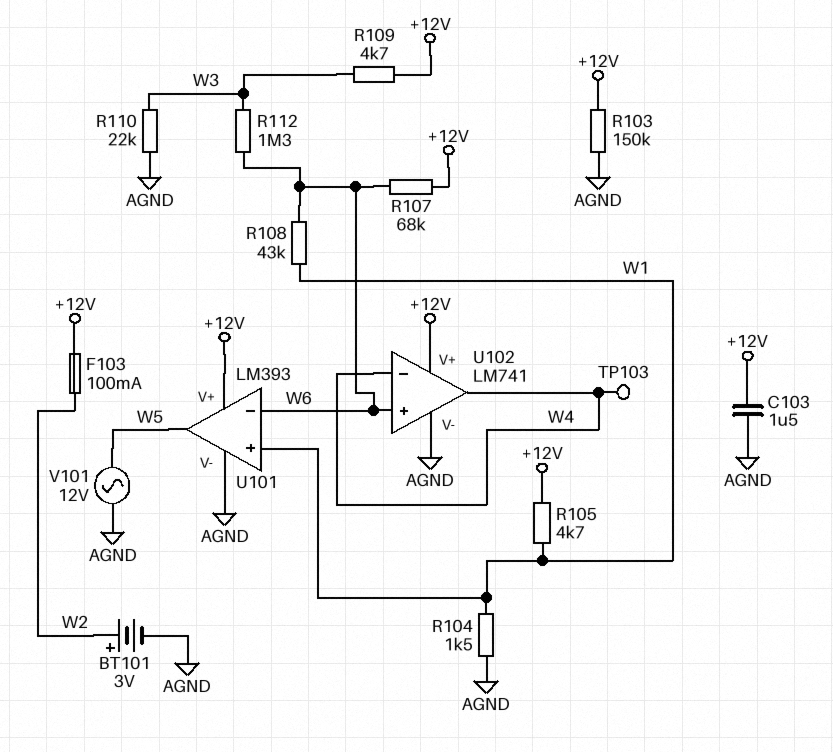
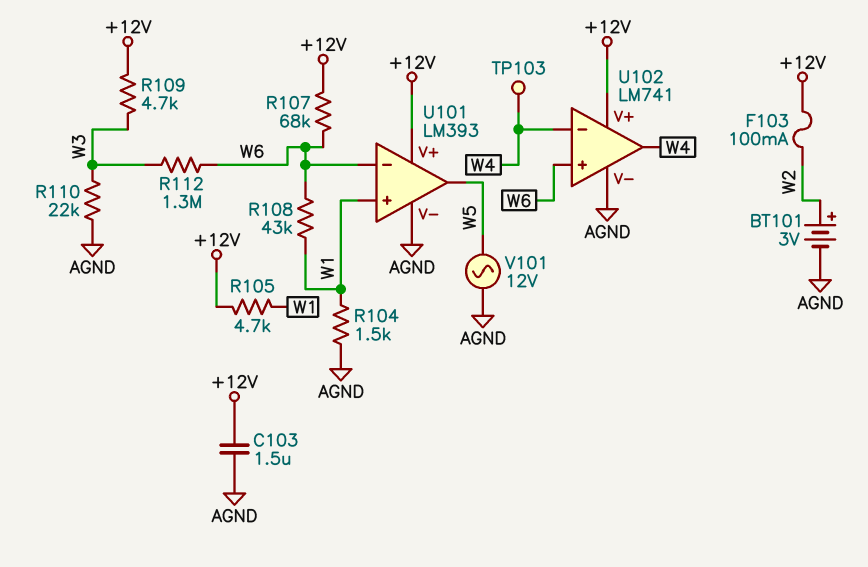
R103: 150k (+12V, AGND) -> none

